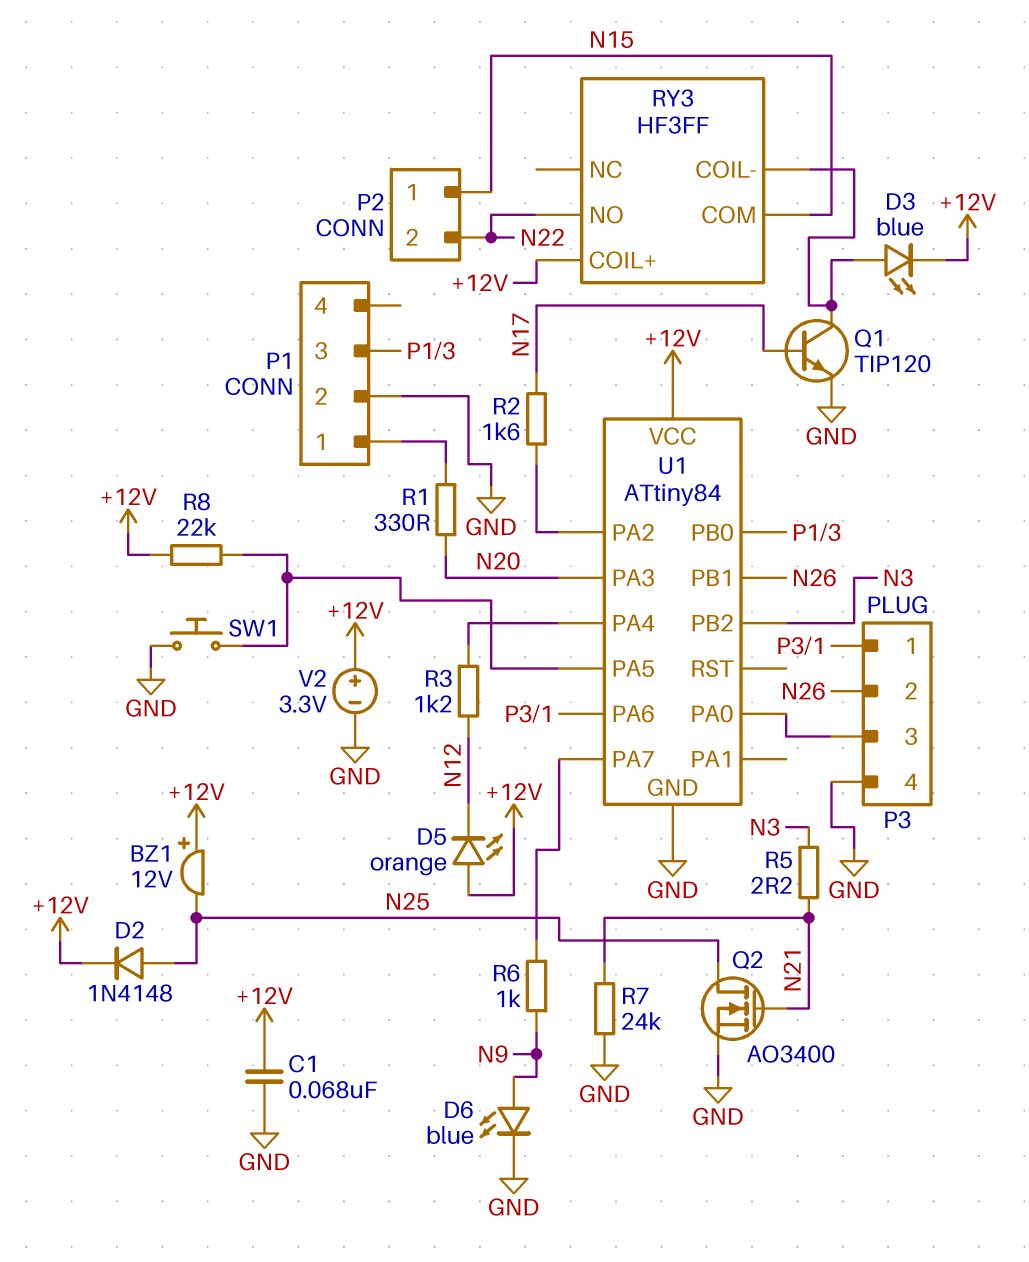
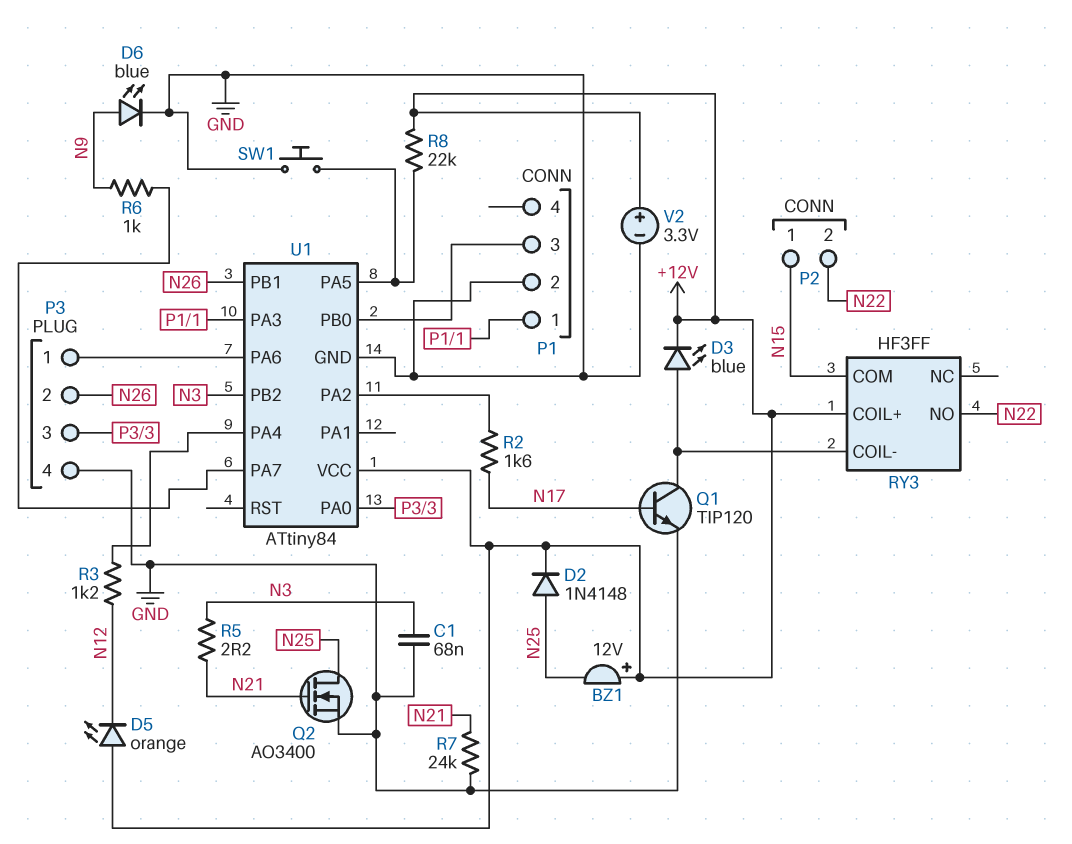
C1: 68nF (+12V, GND) -> 68nF (GND, N3)
R1: 330 (N20, P1/1) -> none
U1 pin PA3: N20 -> P1/1

